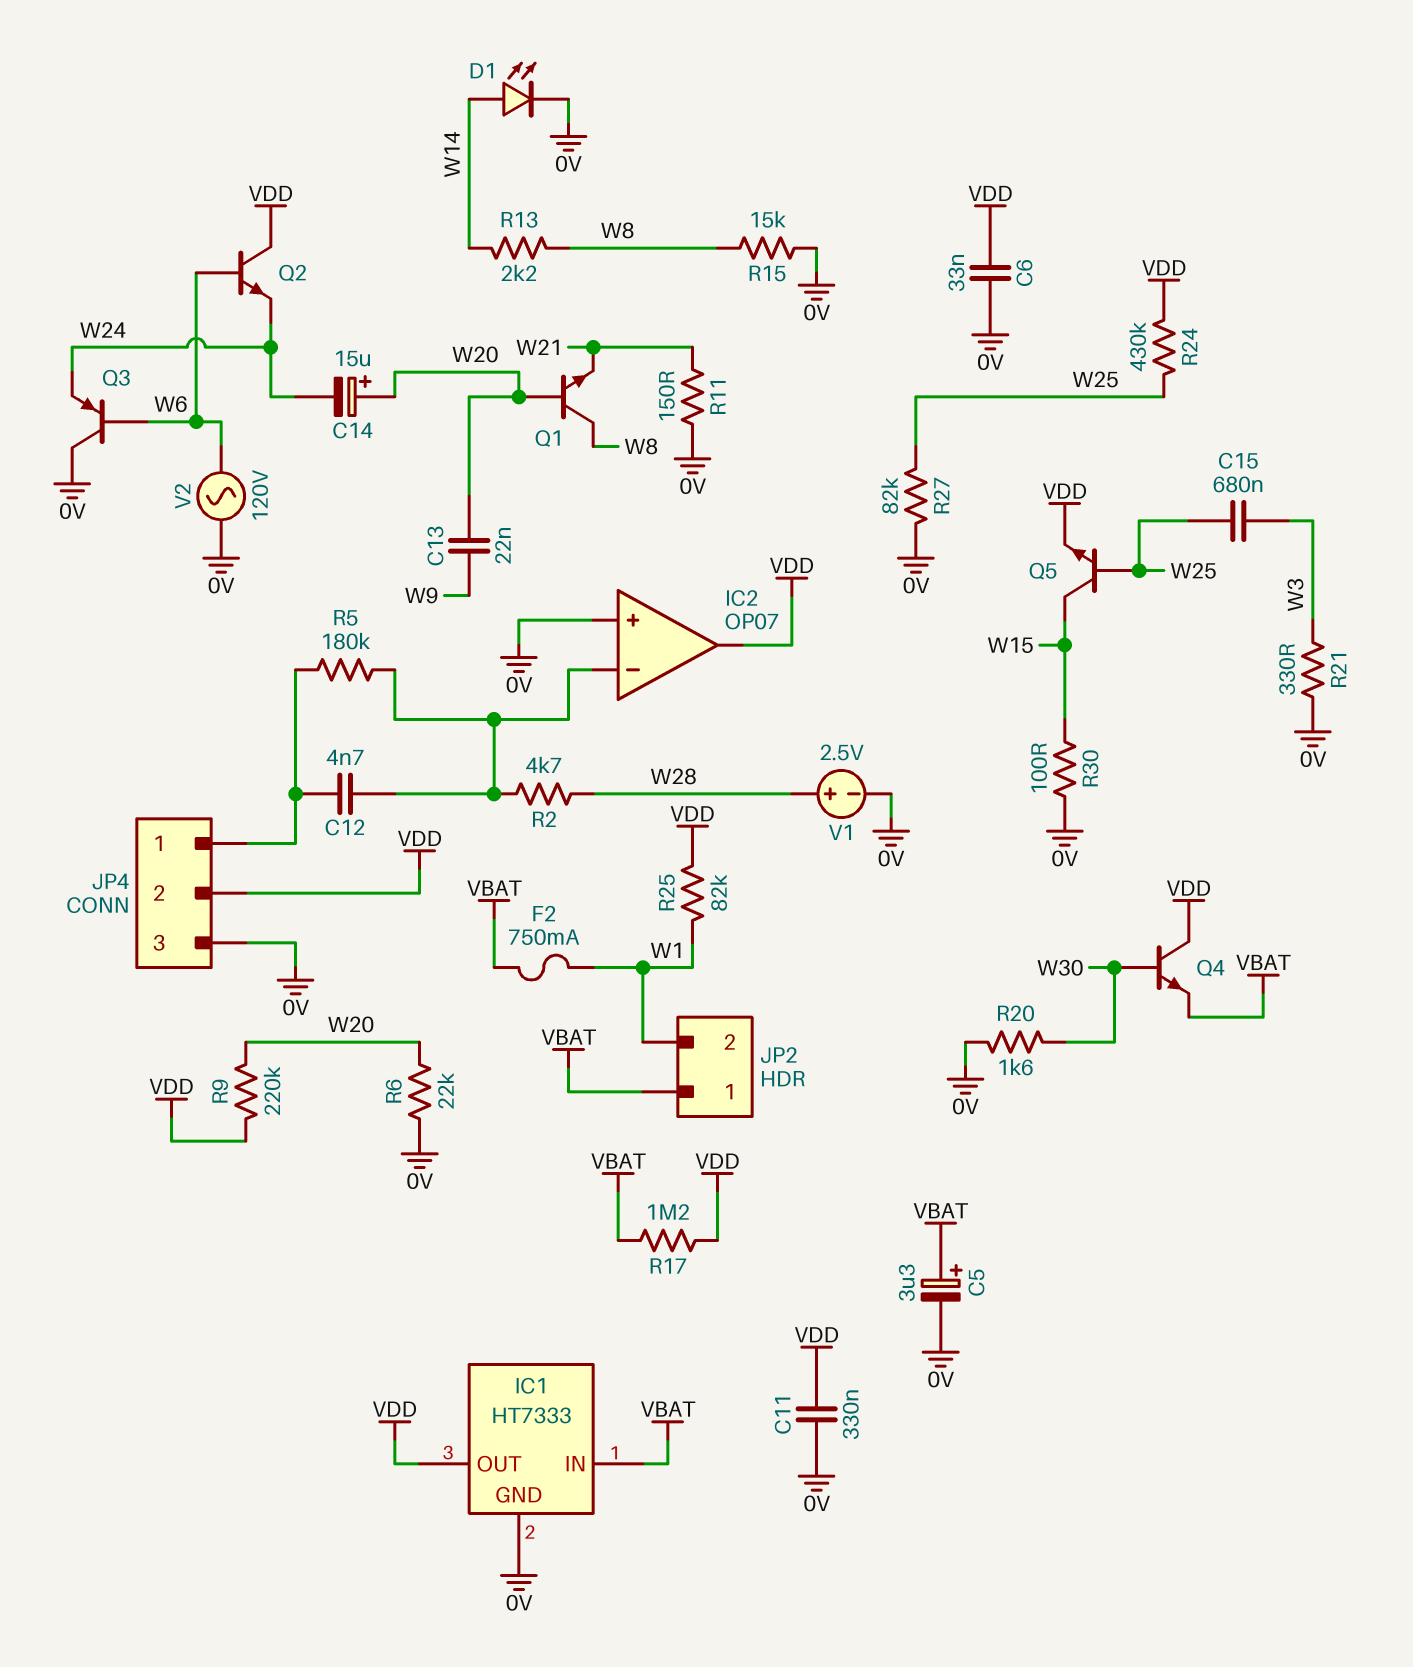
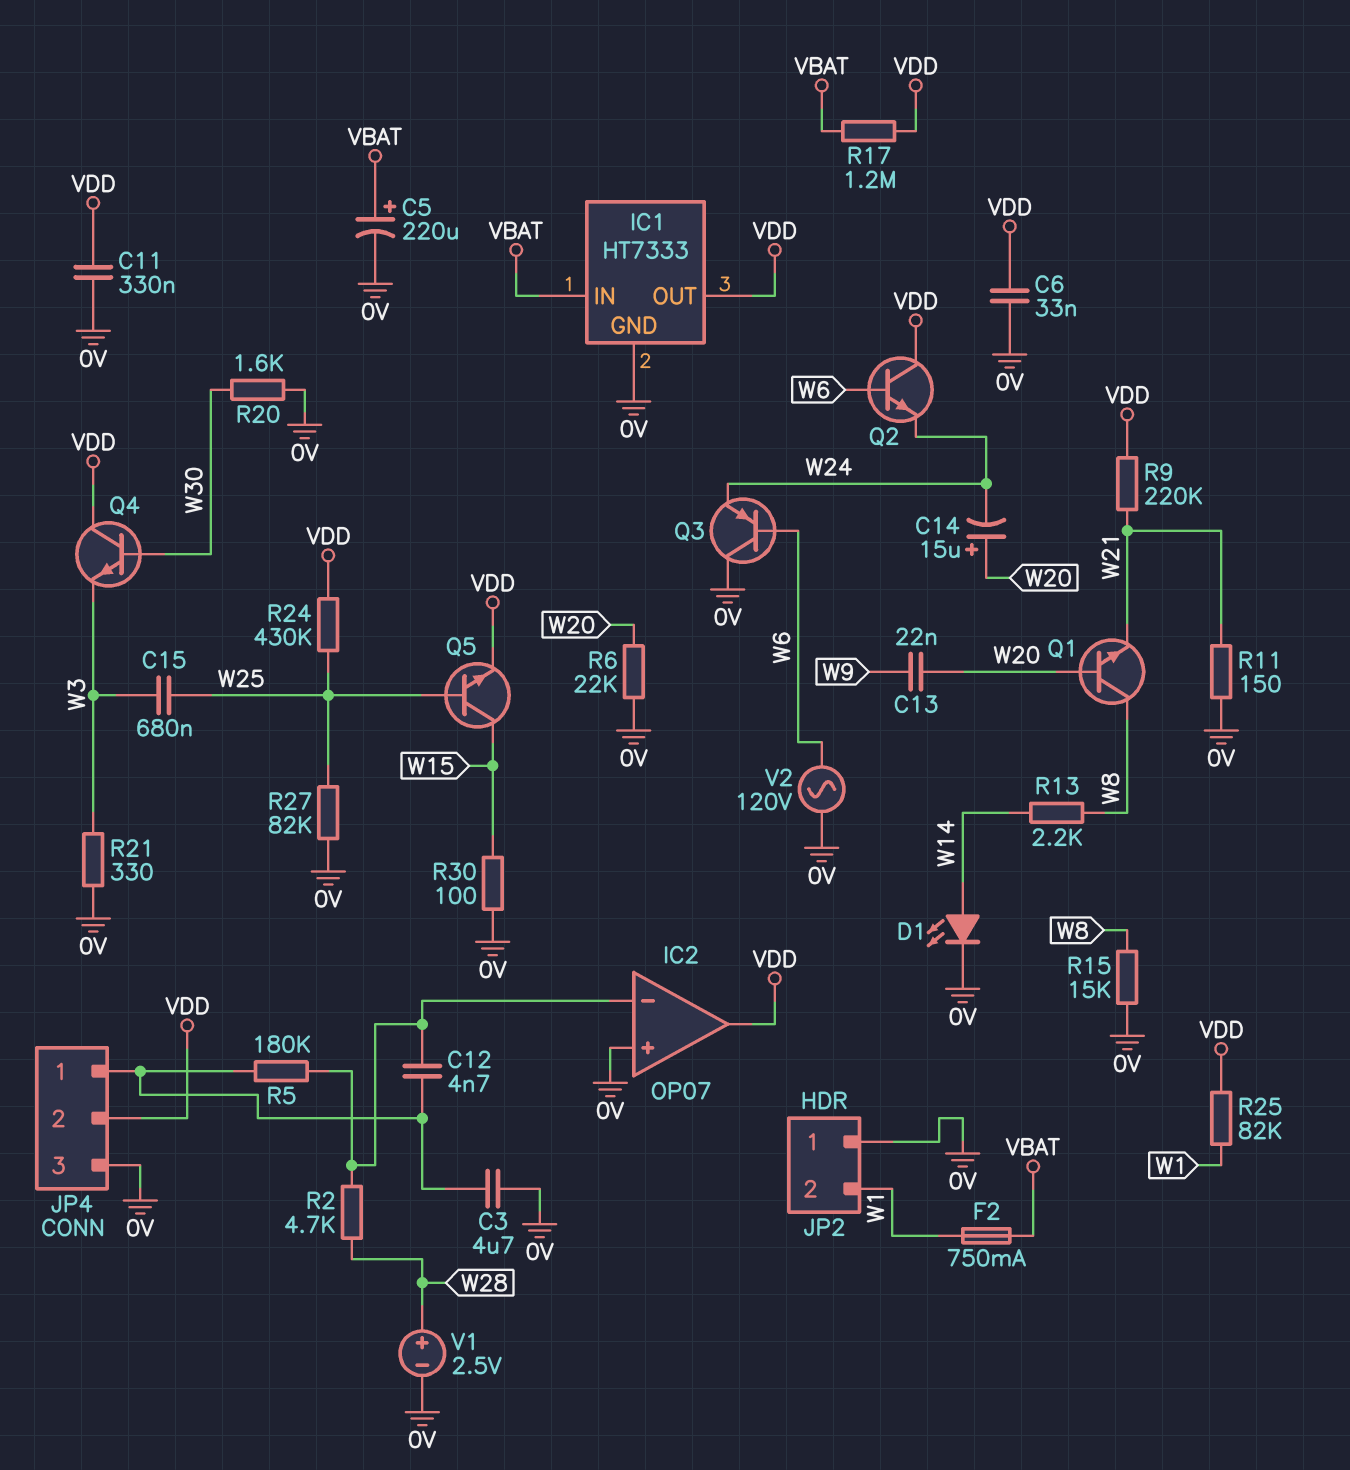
C3: none -> 4.7uF (0V, JP4/1)
C5: 3.3uF (plus VBAT, minus 0V) -> 220uF (plus VBAT, minus 0V)
JP2 pin 1: VBAT -> 0V
Q4: NPN (B W30, C VDD, E VBAT) -> NPN (B W30, C VDD, E W3)
R9: 220k (VDD, W20) -> 220k (VDD, W21)

